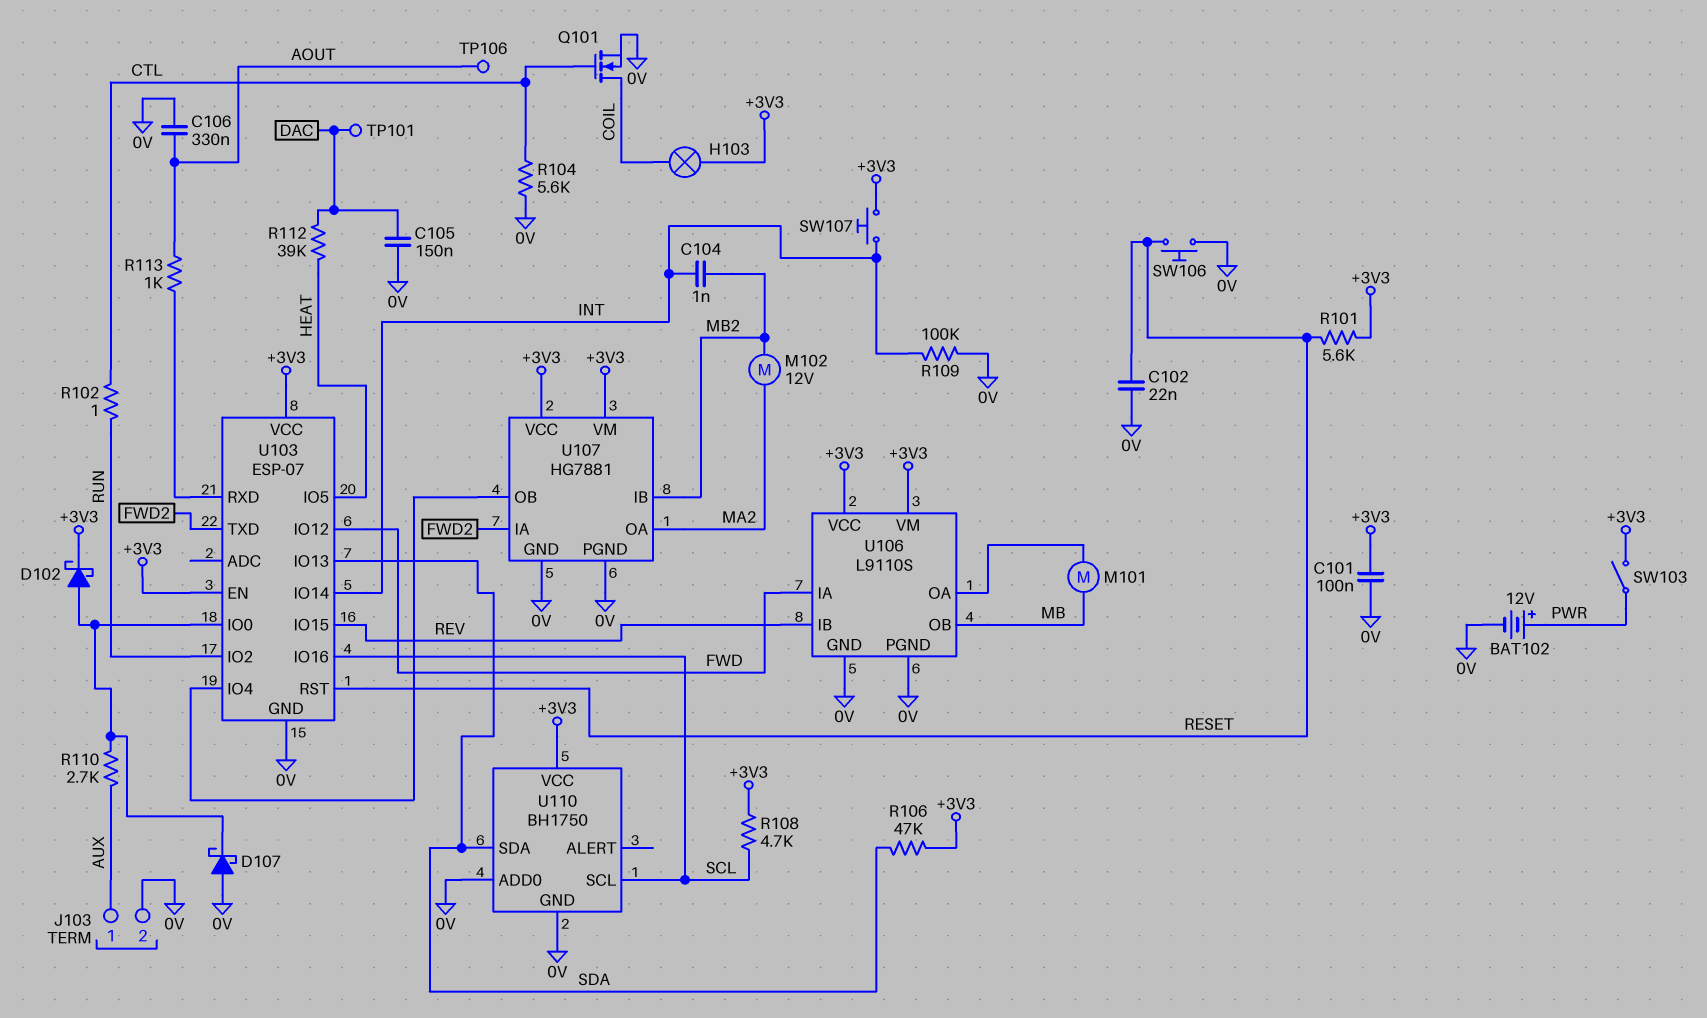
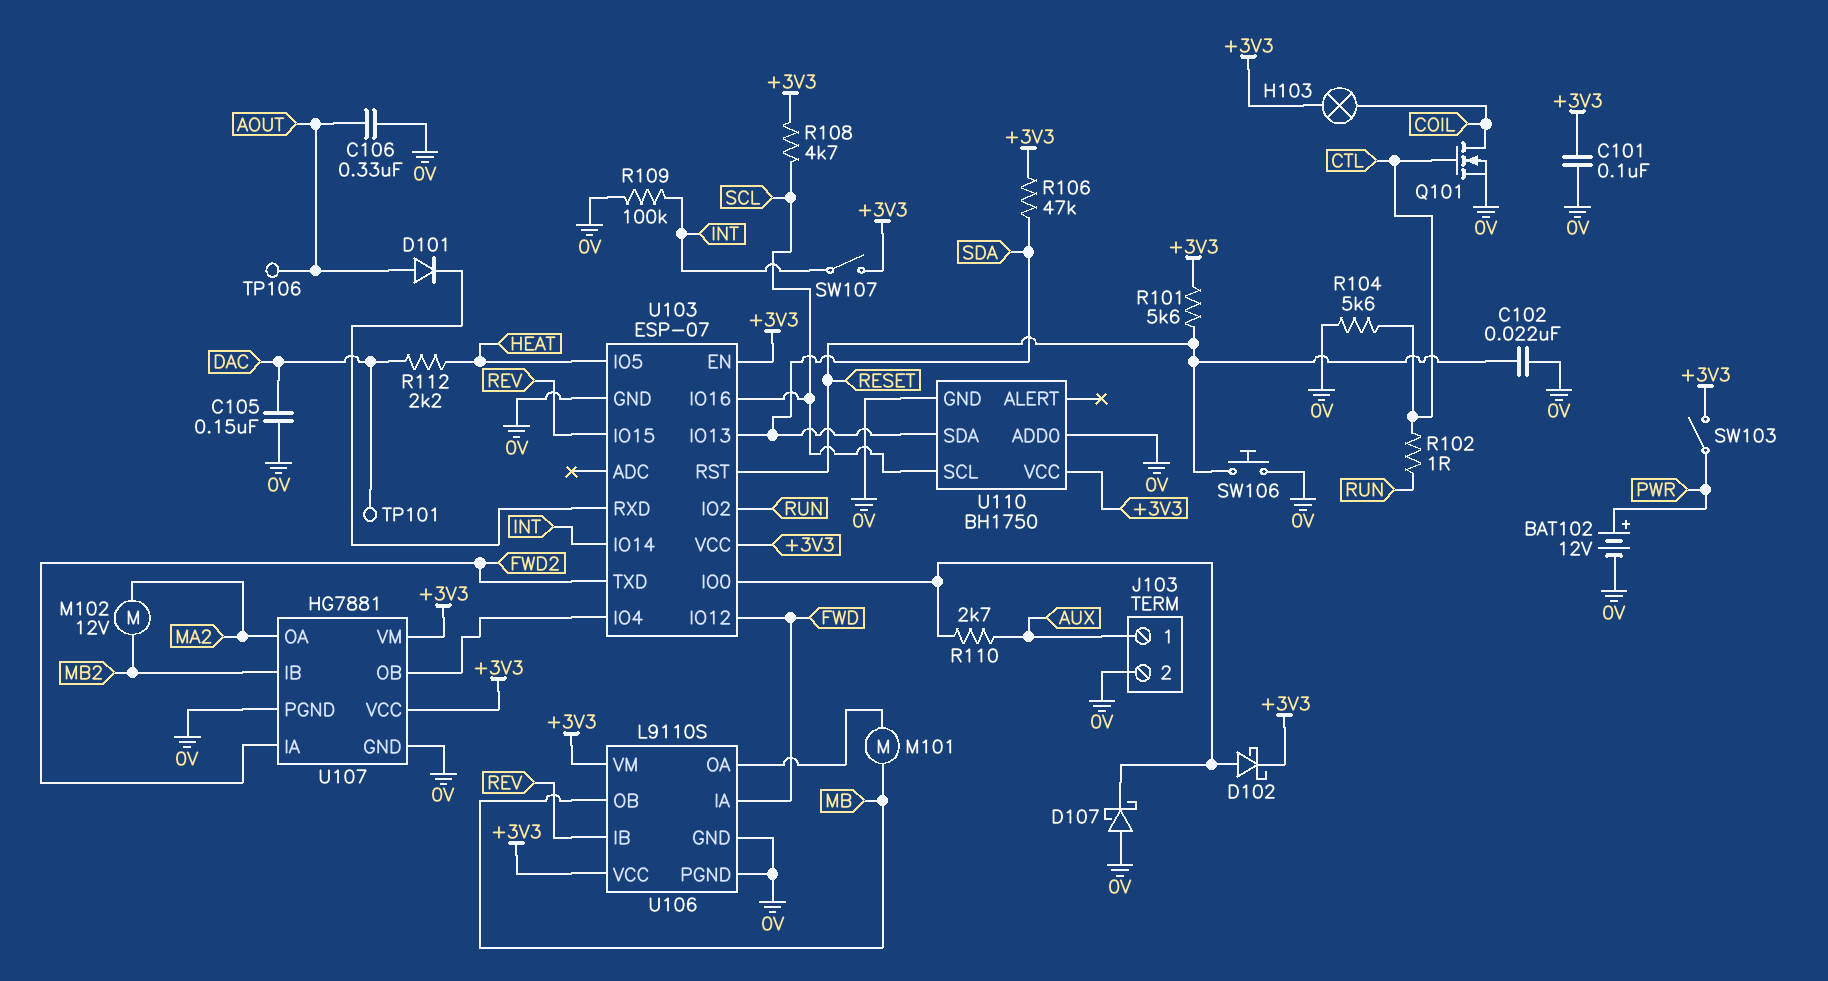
C104: 1nF (INT, MB2) -> none
D101: none -> diode (A AOUT, K U103/RXD)
R112: 39k (DAC, HEAT) -> 2.2k (DAC, HEAT)
R113: 1k (AOUT, U103/RXD) -> none
SW107: button (+3V3, INT) -> switch (+3V3, INT)

